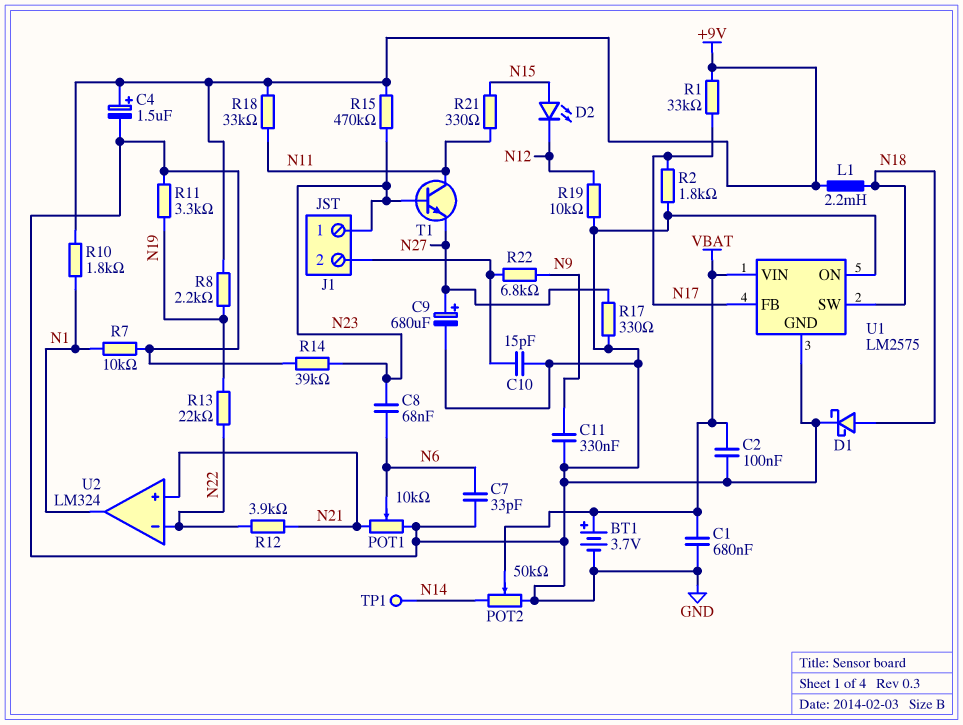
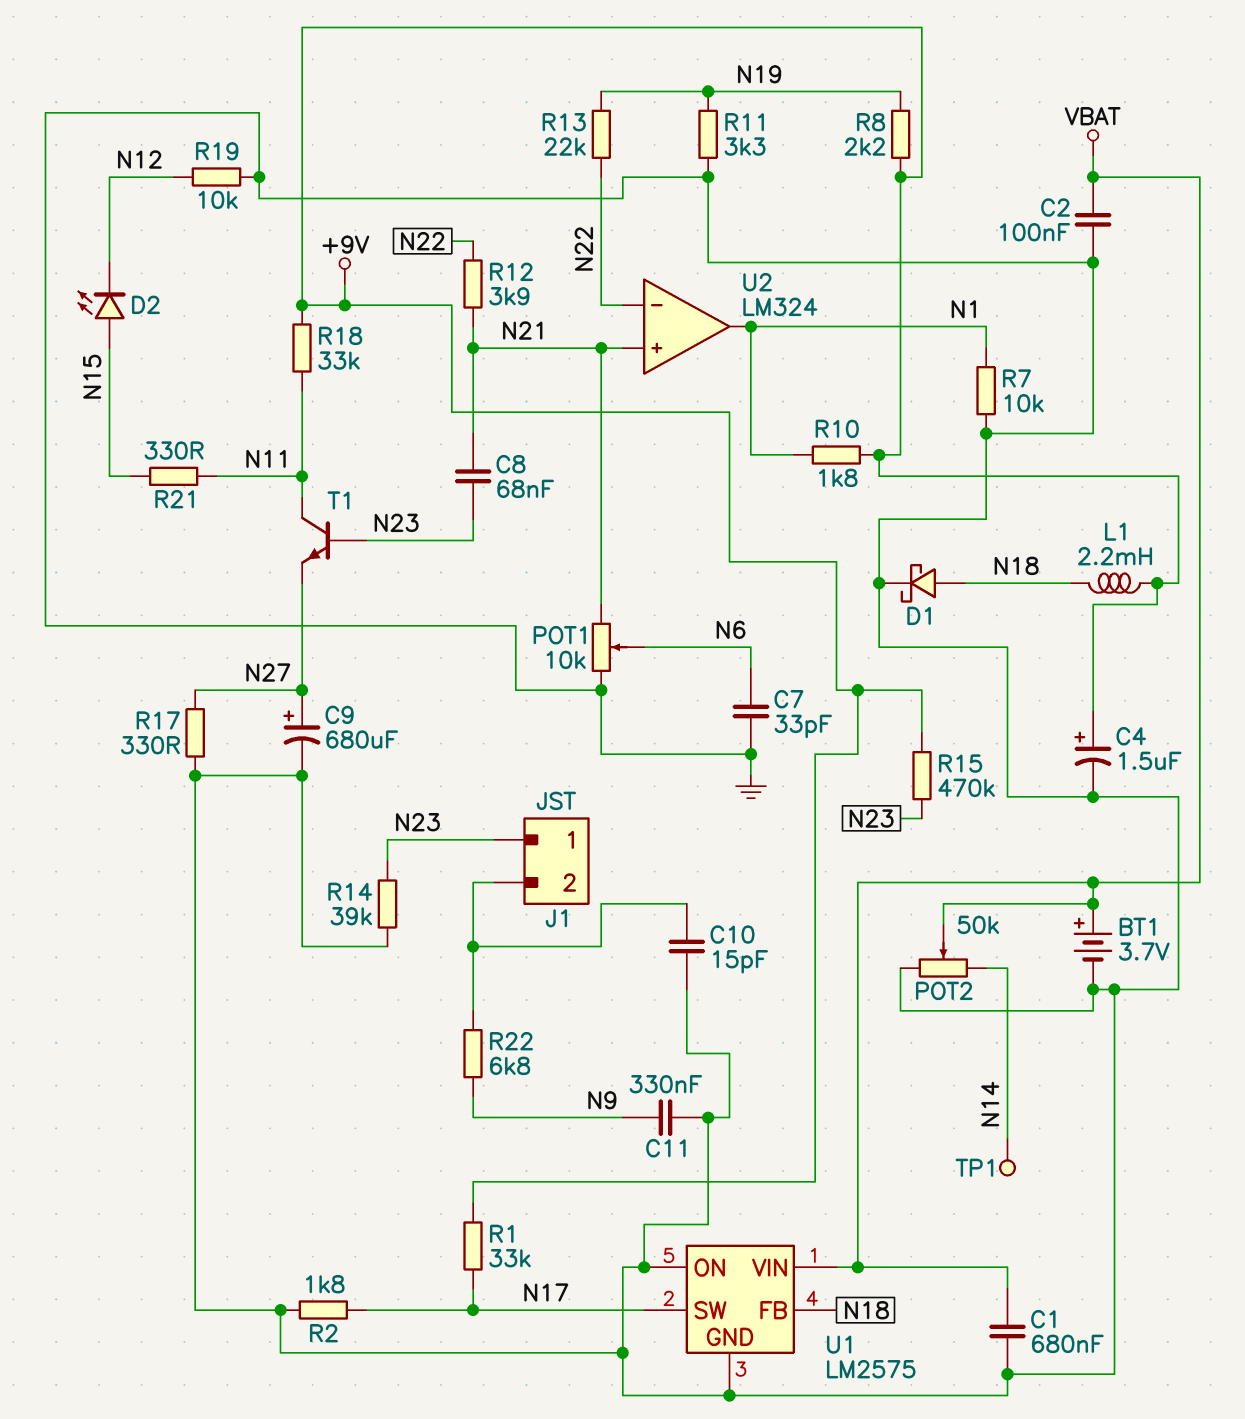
C8: 68nF (N6, N23) -> 68nF (N21, N23)
U1 pin FB: N17 -> N18
U1 pin SW: N18 -> N17

